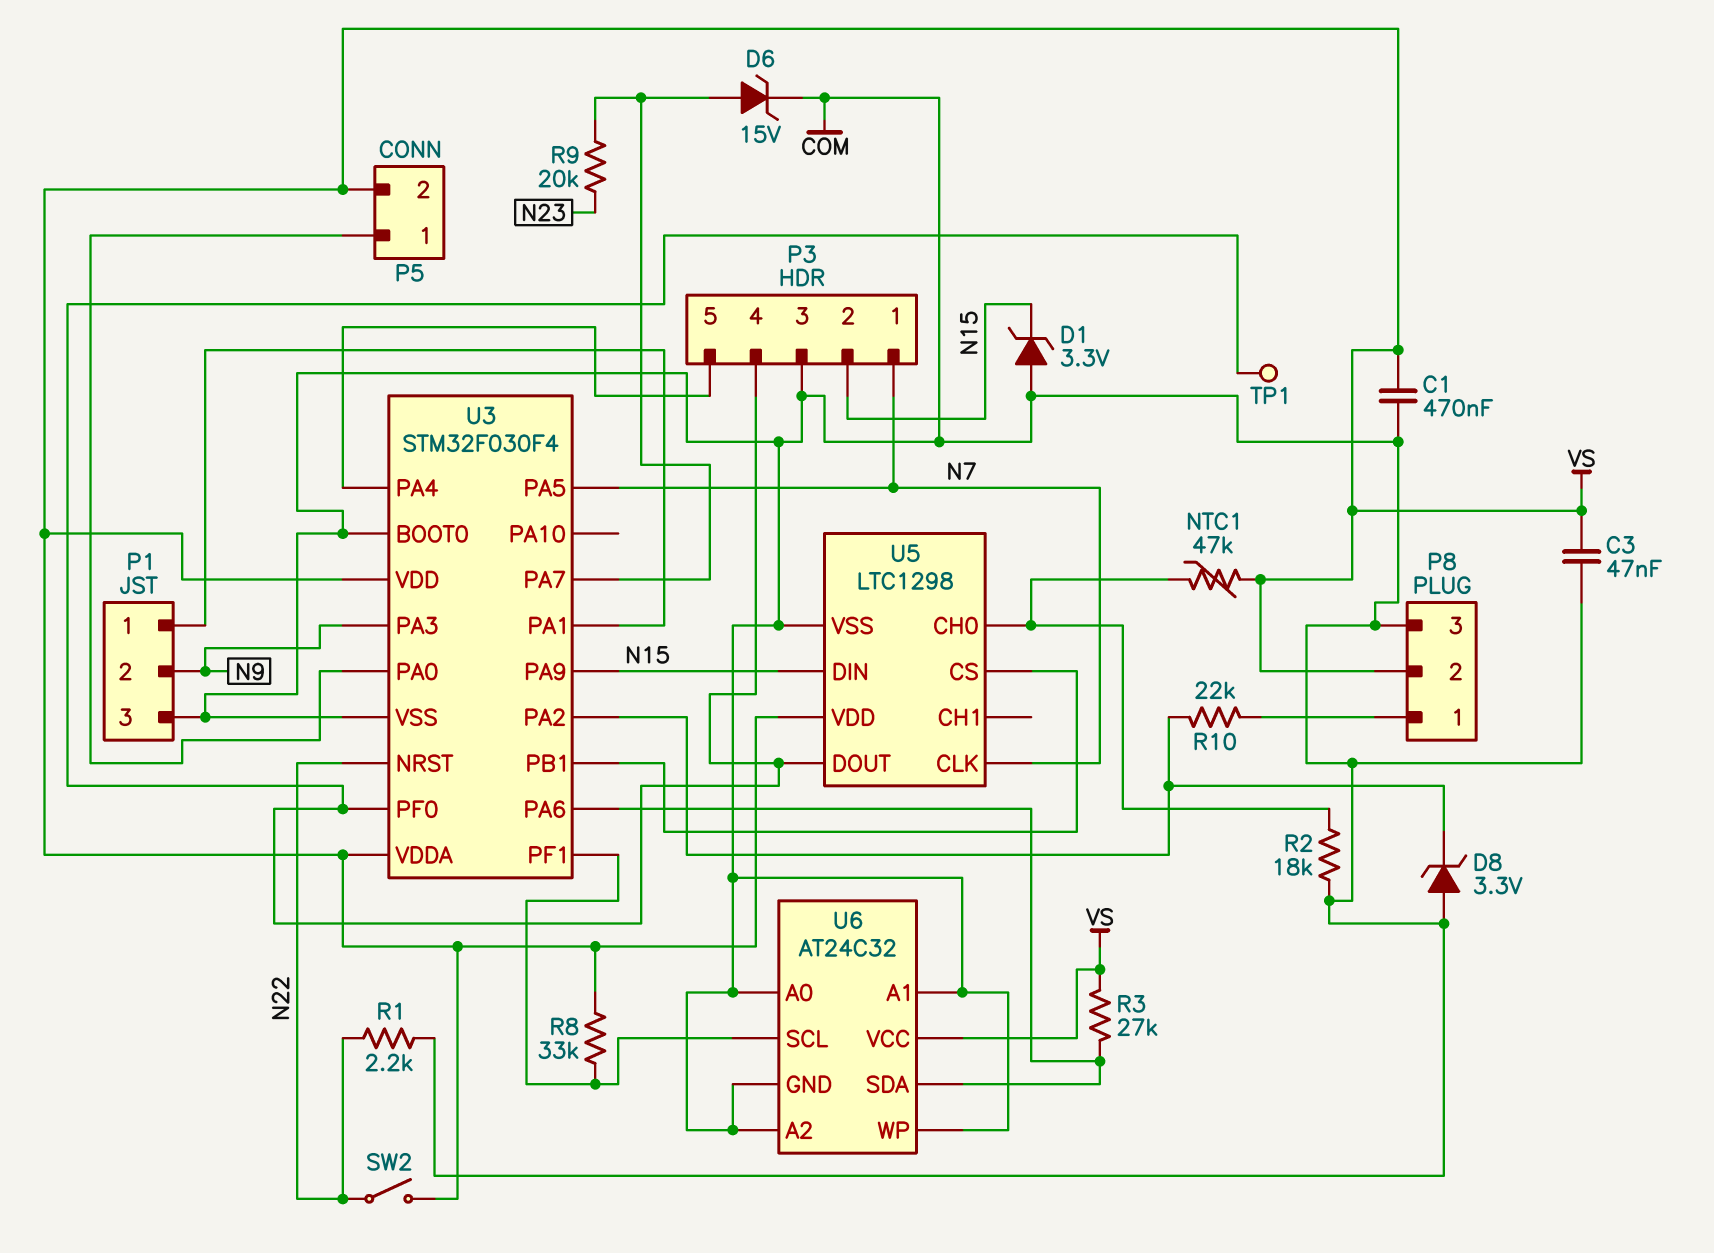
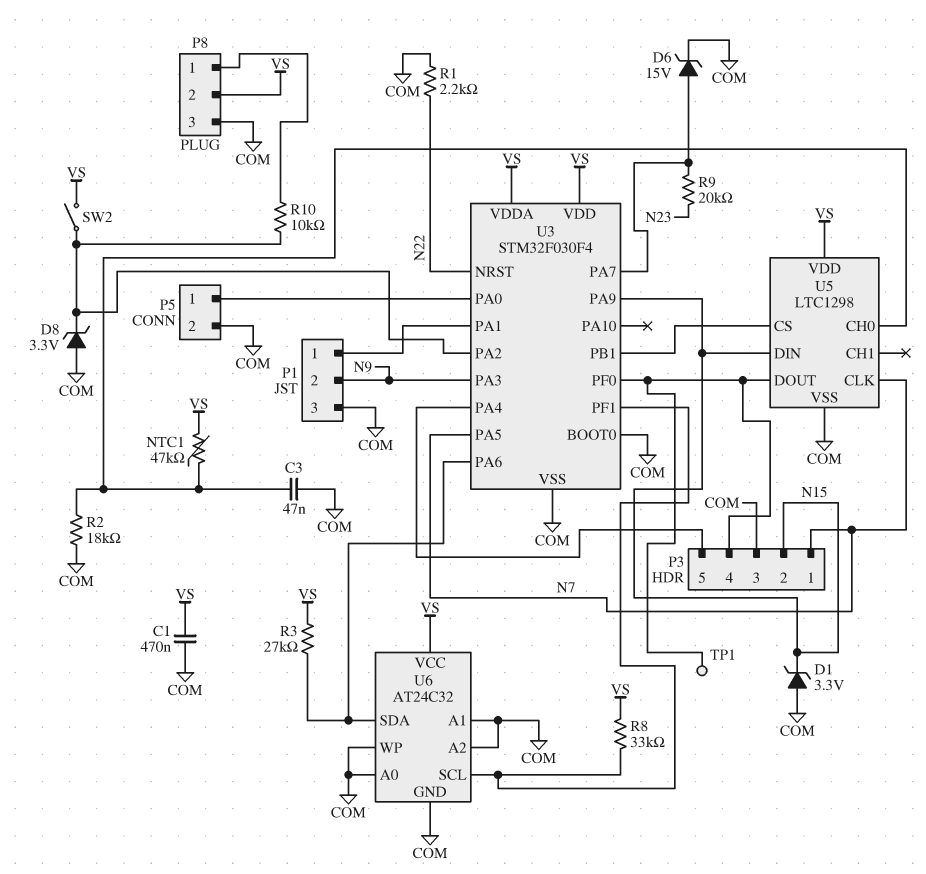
C3: 47nF (COM, VS) -> 47nF (COM, U5/CH0)
P5 pin 2: VS -> COM
R10: 22k (P8/1, U3/PA2) -> 10k (P8/1, U3/PA2)
SW2: switch (N22, VS) -> switch (U3/PA2, VS)

